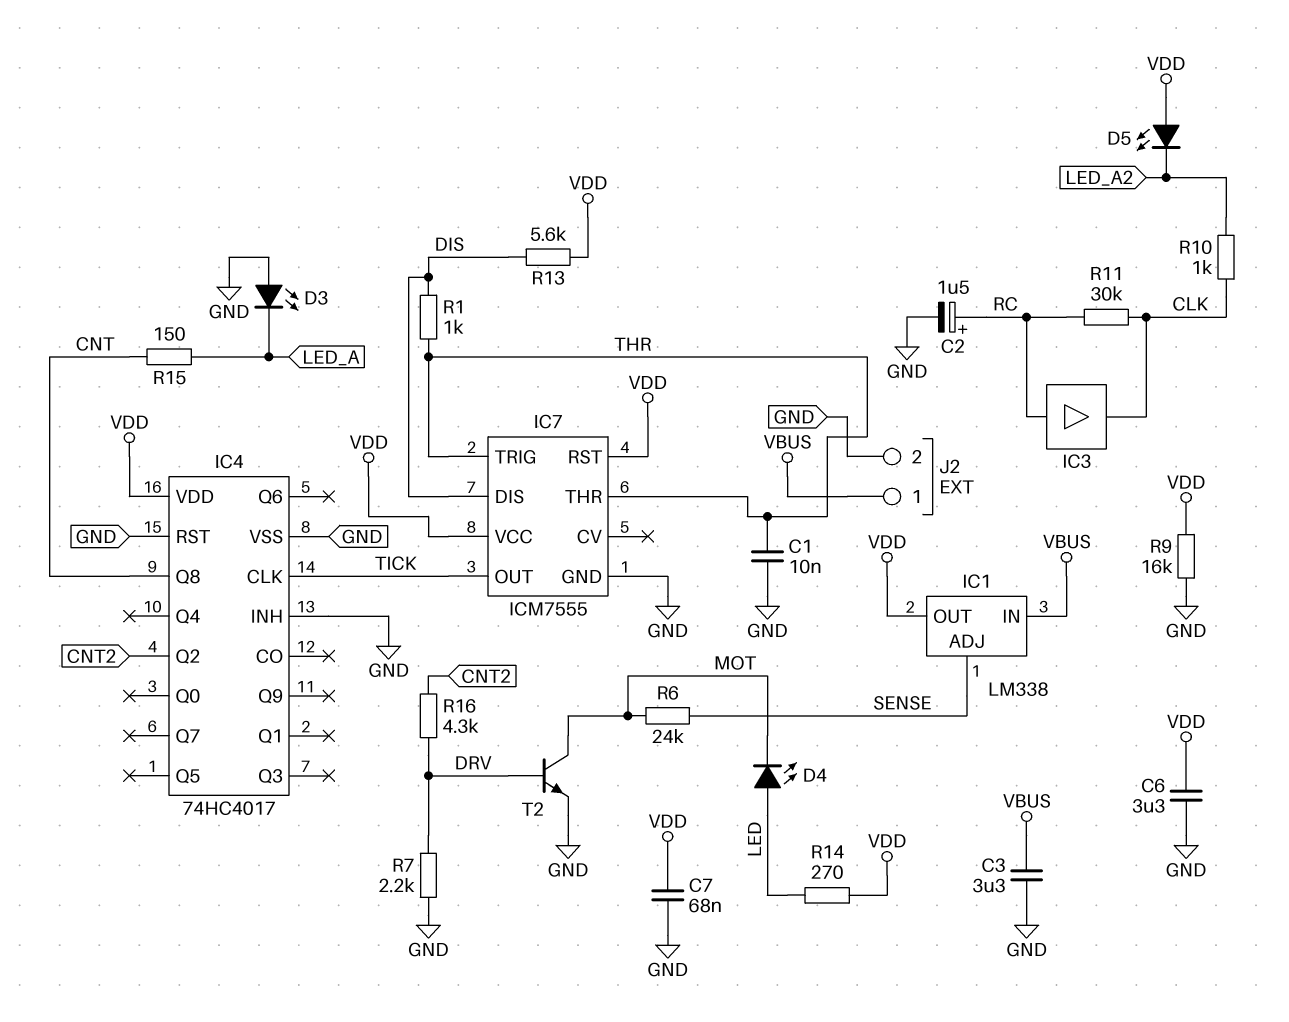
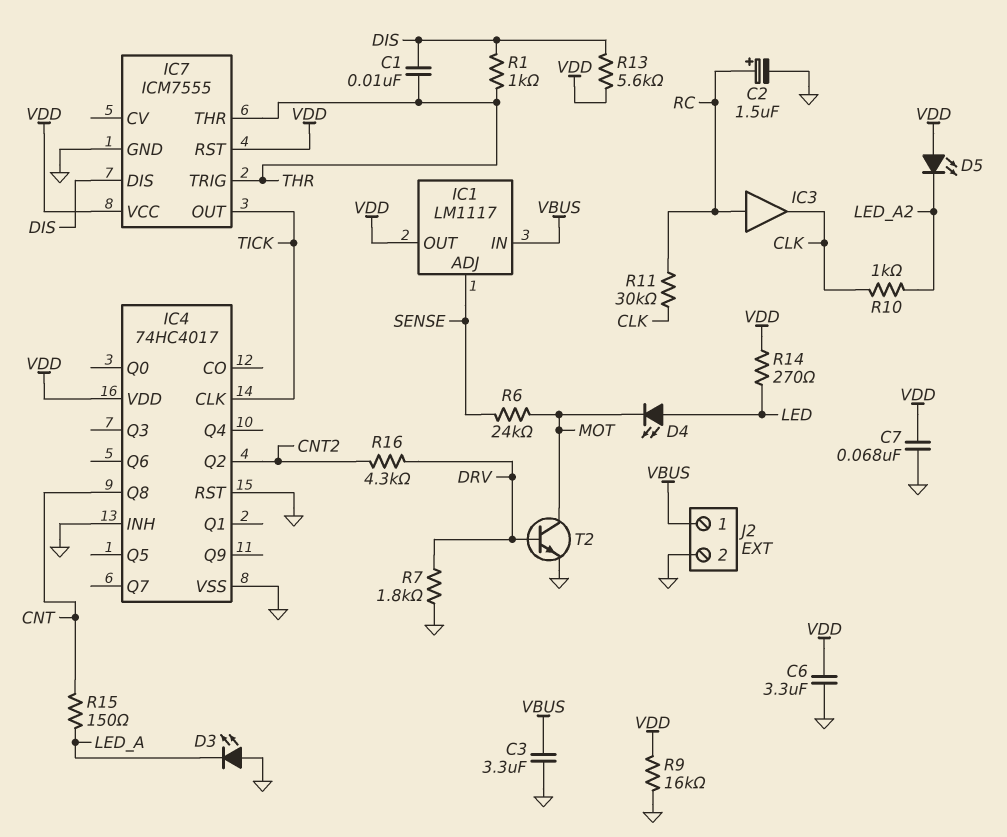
C1: 10nF (GND, THR) -> 10nF (DIS, THR)
IC1: LM338 -> LM1117
R7: 2.2k (DRV, GND) -> 1.8k (DRV, GND)

